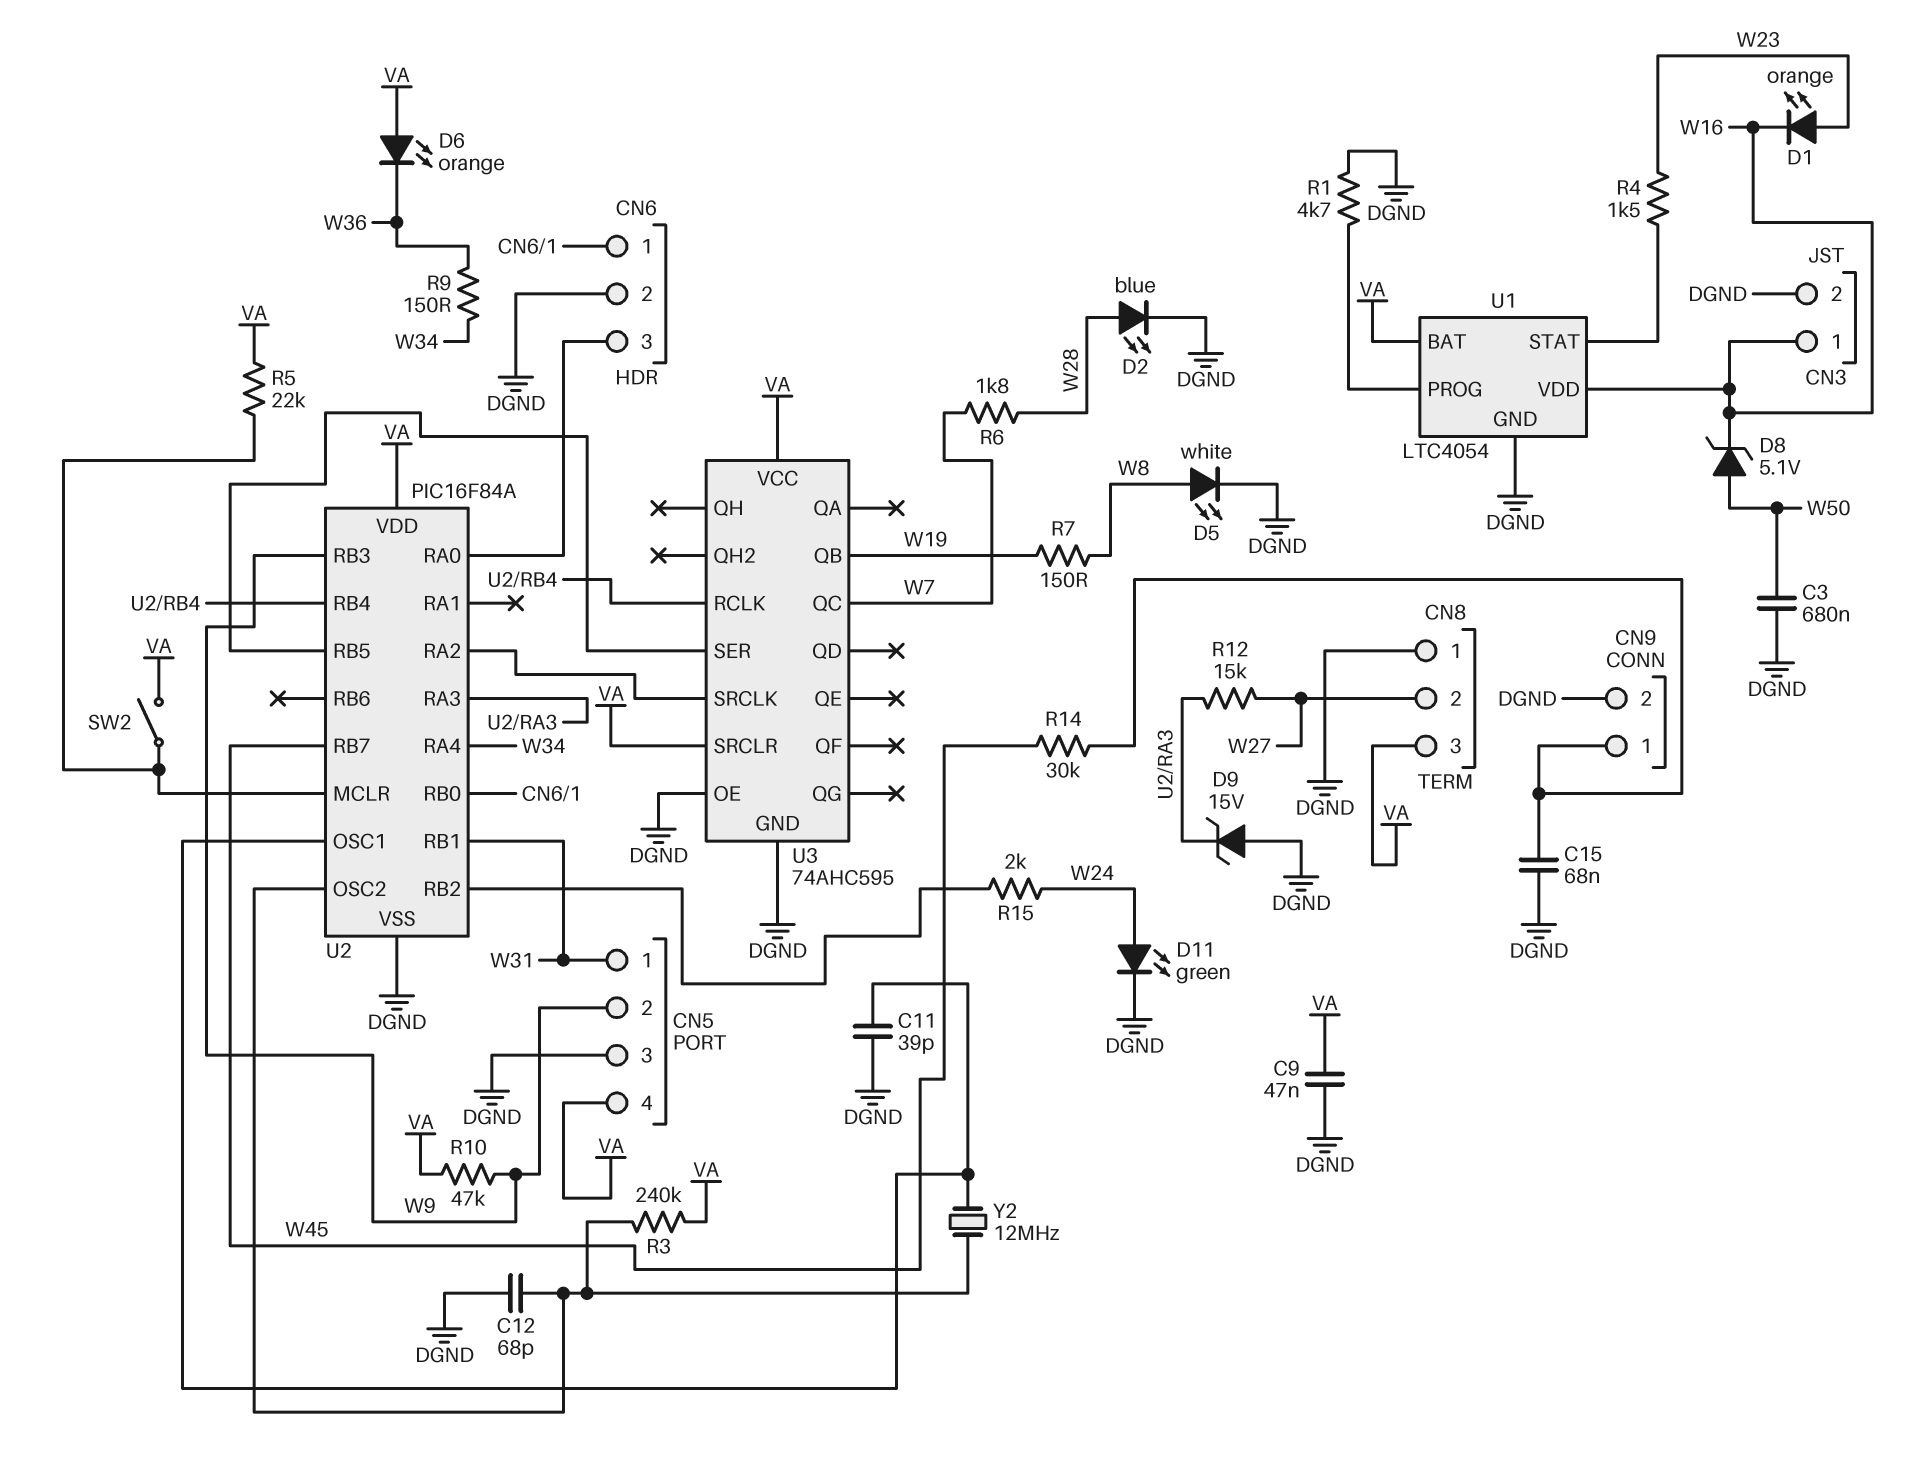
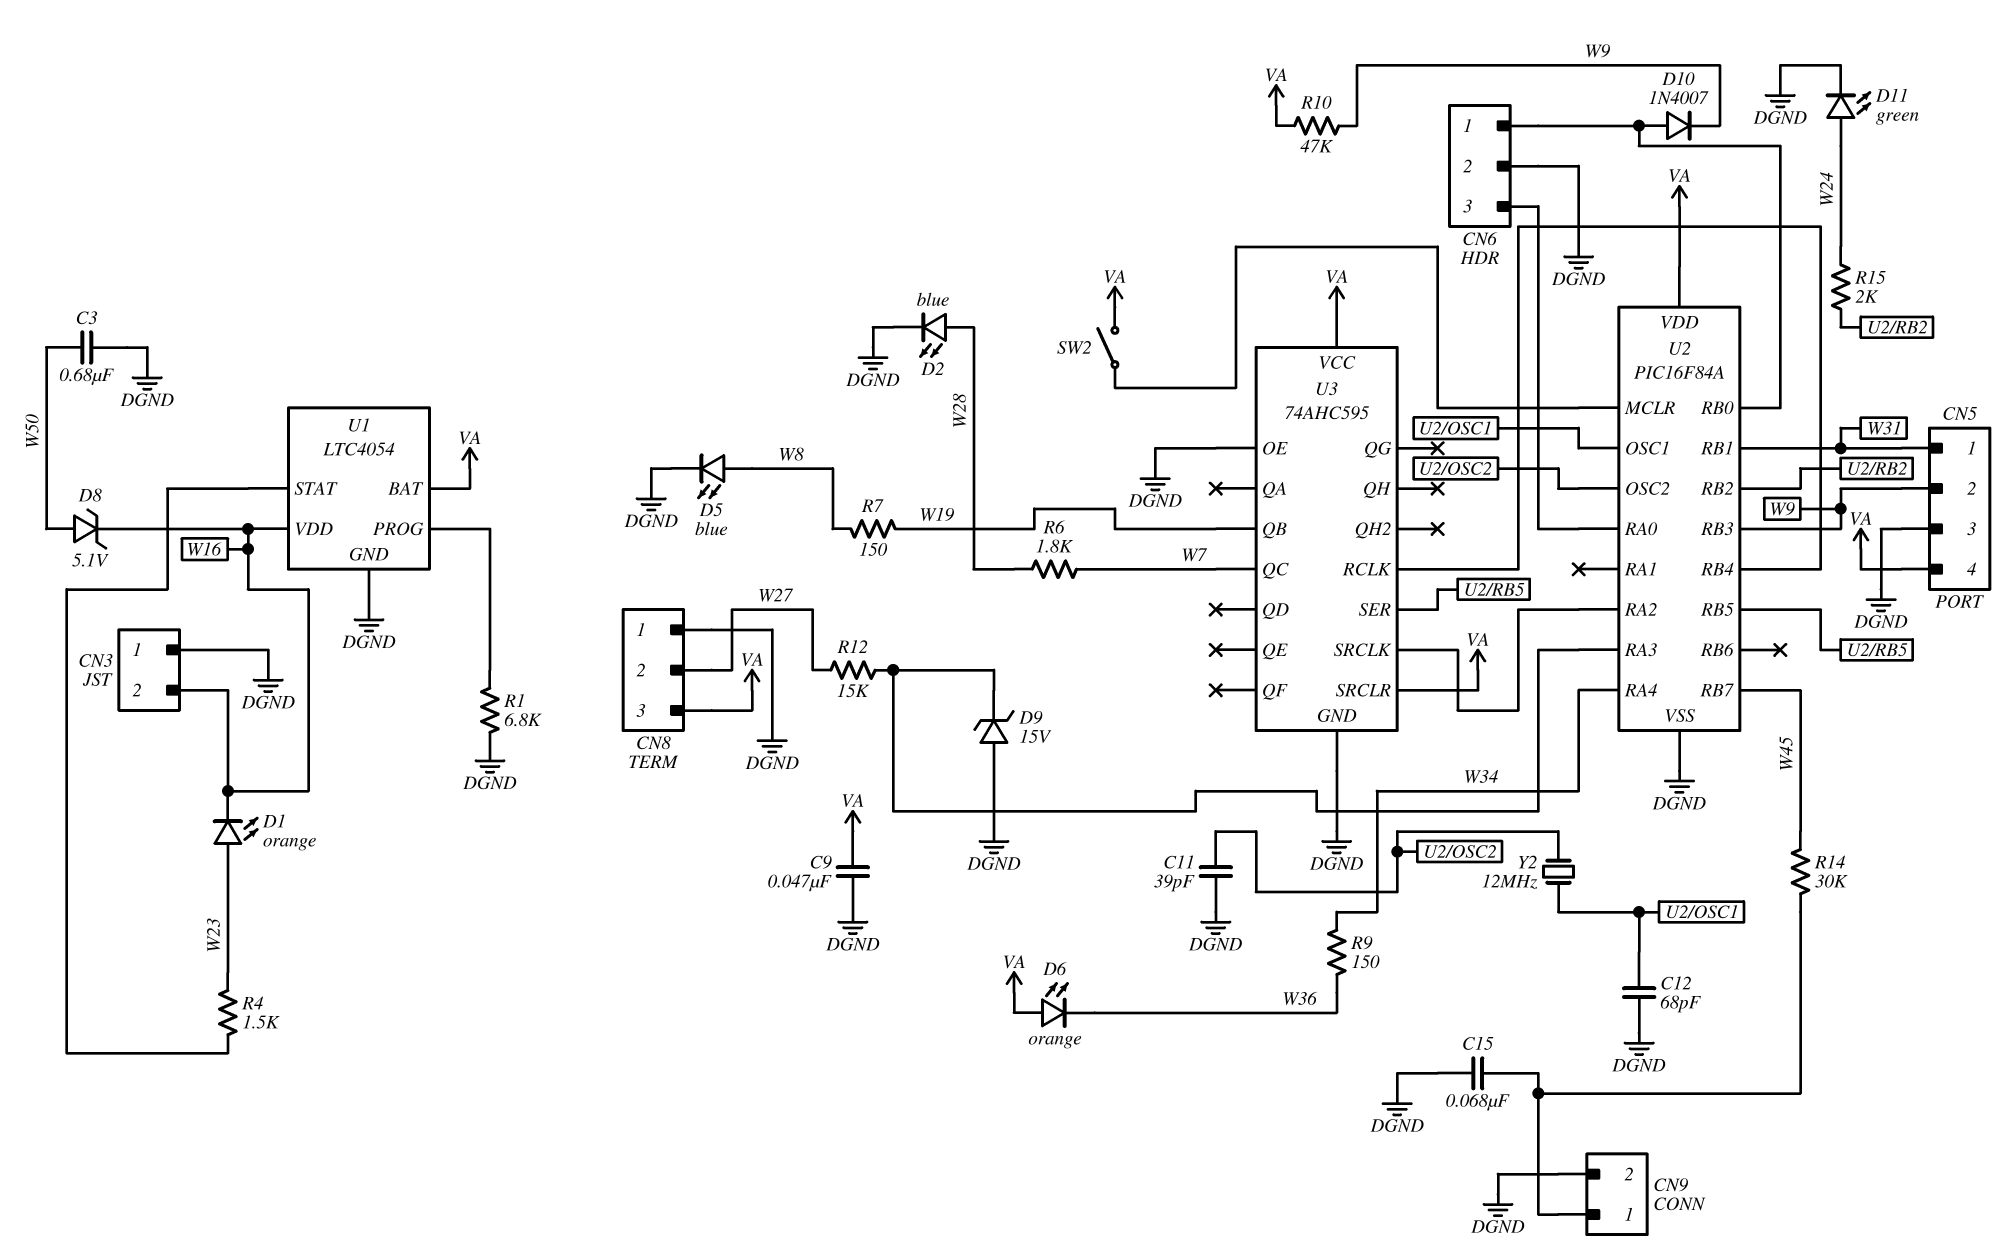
C11: 39pF (DGND, U2/OSC1) -> 39pF (DGND, U2/OSC2)
C12: 68pF (DGND, U2/OSC2) -> 68pF (DGND, U2/OSC1)
CN3 pin 1: W16 -> DGND
CN3 pin 2: DGND -> W16
D5: LED white (A W8, K DGND) -> LED blue (A W8, K DGND)
D10: none -> diode 1N4007 (A CN6/1, K W9)
R1: 4.7k (DGND, U1/PROG) -> 6.8k (DGND, U1/PROG)
R3: 240k (U2/OSC2, VA) -> none
R5: 22k (U2/MCLR, VA) -> none

